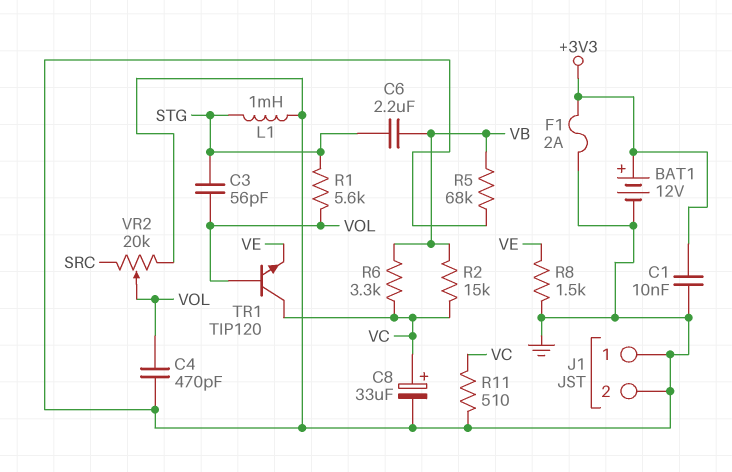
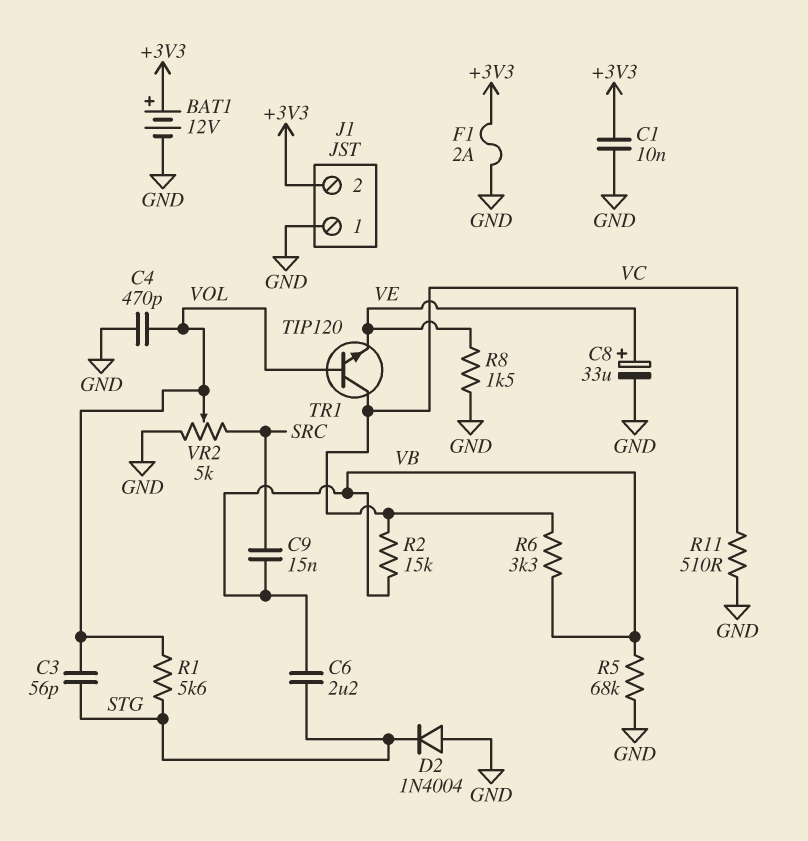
C8: 33uF (plus VC, minus GND) -> 33uF (plus VE, minus GND)
C9: none -> 15nF (SRC, VB)
D2: none -> diode 1N4004 (A GND, K STG)
J1 pin 2: GND -> +3V3
L1: 1mH (GND, STG) -> none
VR2: 20k (GND, SRC, wiper VOL) -> 5k (GND, SRC, wiper VOL)

